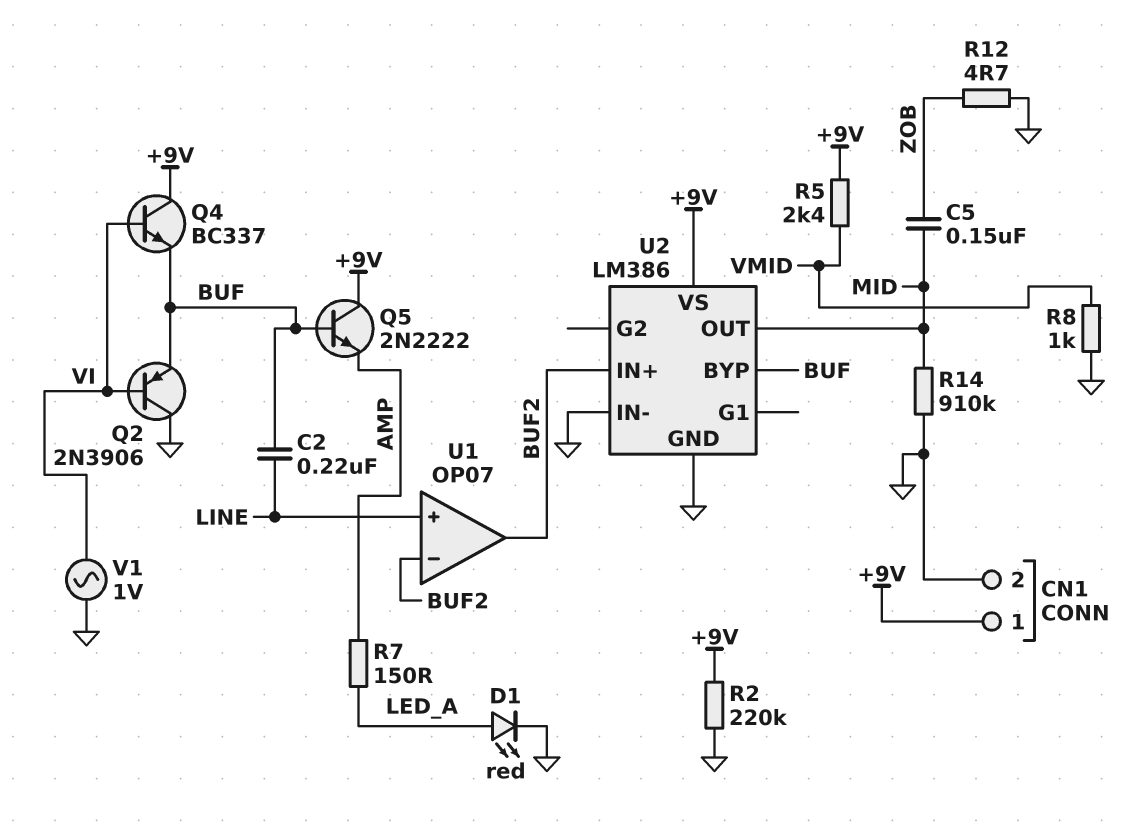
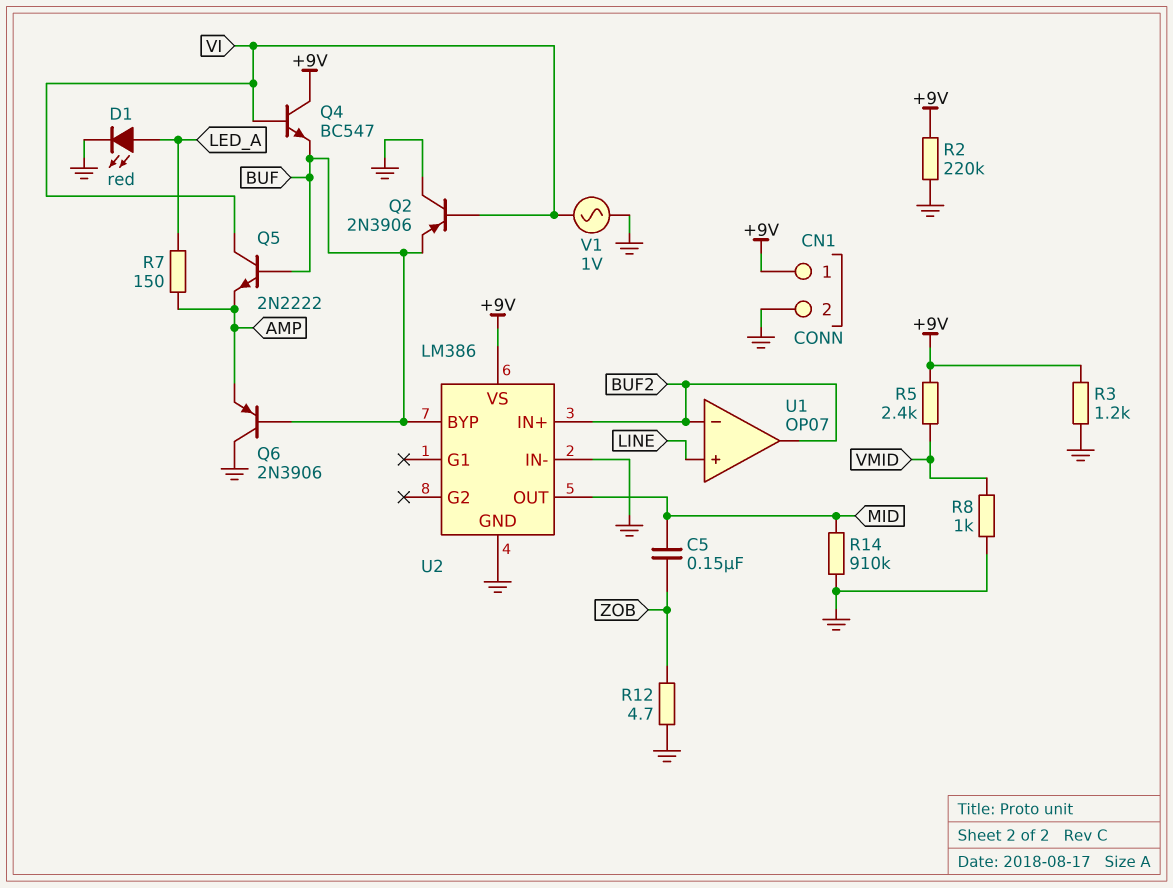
C2: 220nF (BUF, LINE) -> none
Q4: NPN BC337 (B VI, C +9V, E BUF) -> NPN BC547 (B VI, C +9V, E BUF)
Q5: NPN 2N2222 (B BUF, C +9V, E AMP) -> NPN 2N2222 (B BUF, C VI, E AMP)
Q6: none -> PNP 2N3906 (B BUF, C GND, E AMP)
R3: none -> 1.2k (+9V, GND)

